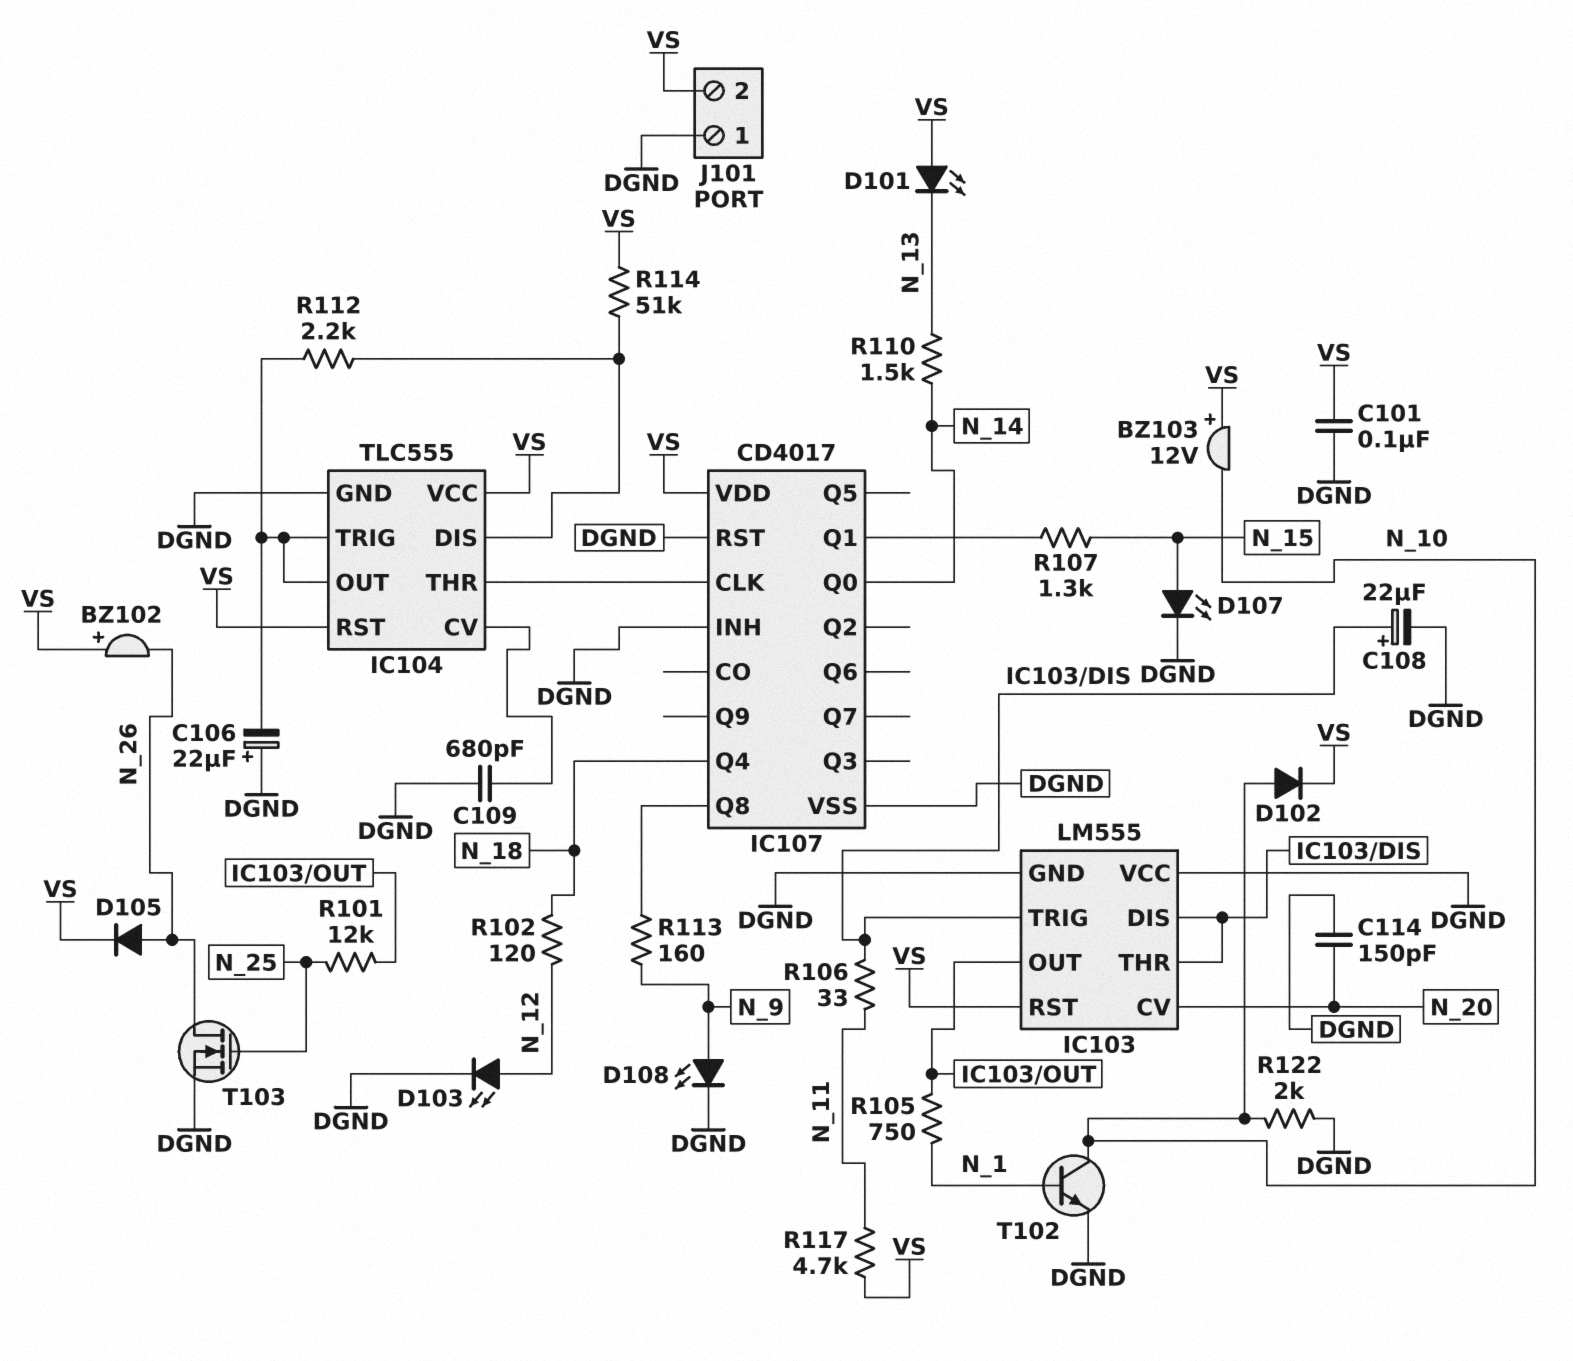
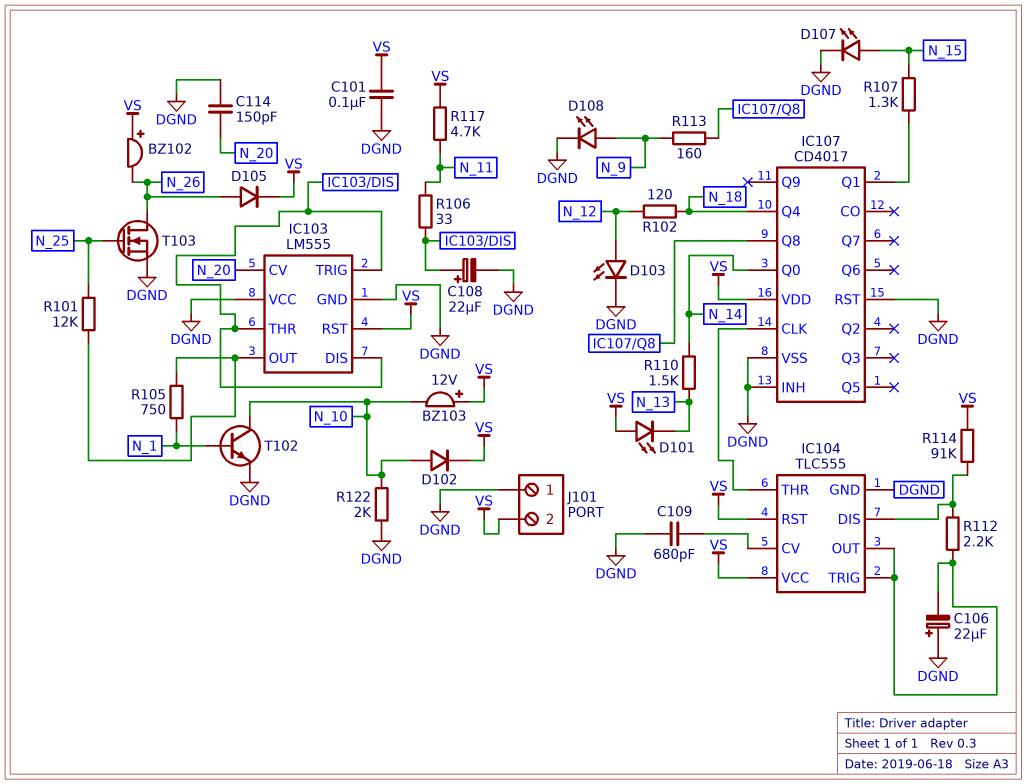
R114: 51k (IC104/DIS, VS) -> 91k (IC104/DIS, VS)

